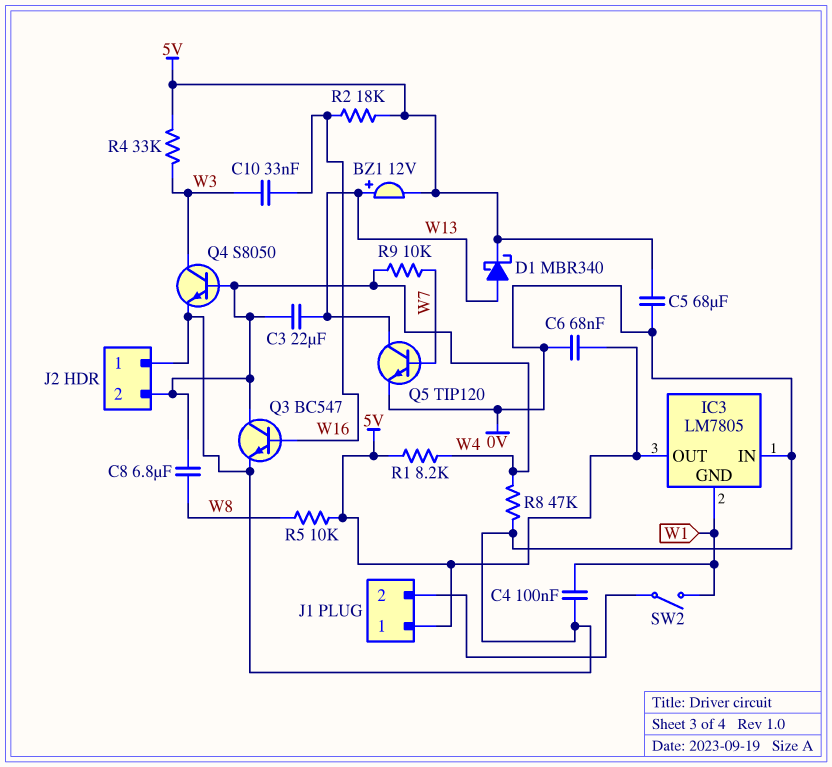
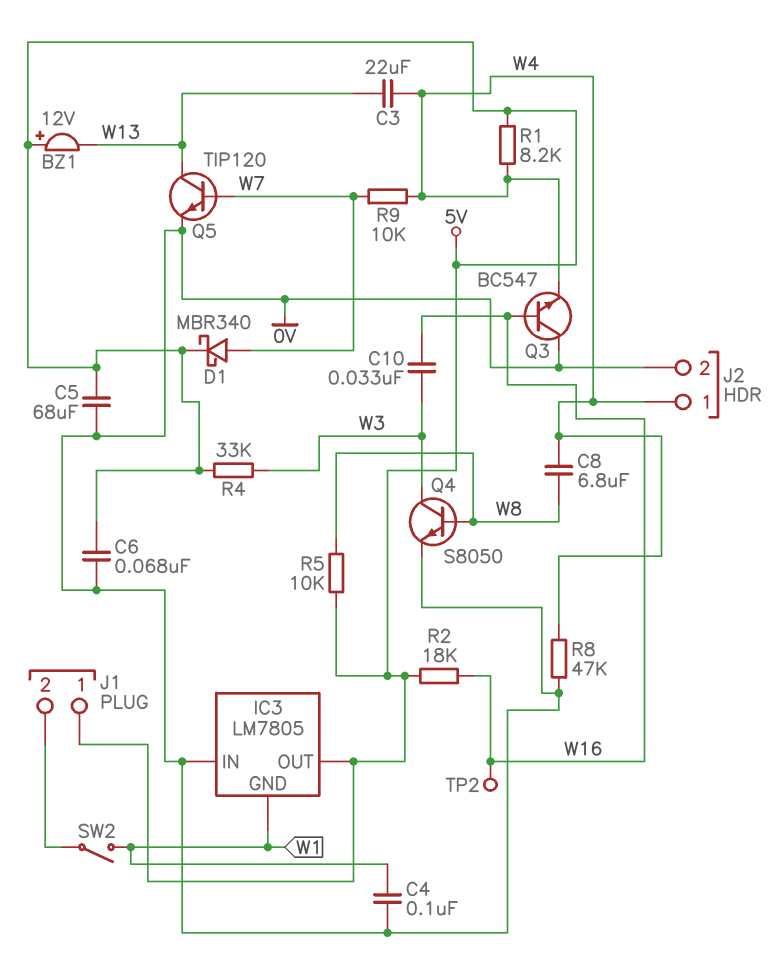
BZ1: buzzer 12V (plus W13, minus 5V) -> buzzer 12V (plus 5V, minus W13)
D1: schottky MBR340 (A W13, K 5V) -> schottky MBR340 (A W7, K 5V)
J2 pin 1: 0V -> W4
J2 pin 2: W4 -> 0V
Q3: NPN BC547 (B W16, C W4, E 0V) -> NPN BC547 (B W16, C 0V, E W4)
Q4: NPN S8050 (B W4, C W3, E 0V) -> NPN S8050 (B W8, C W3, E 0V)
TP2: none -> test point (W16)

